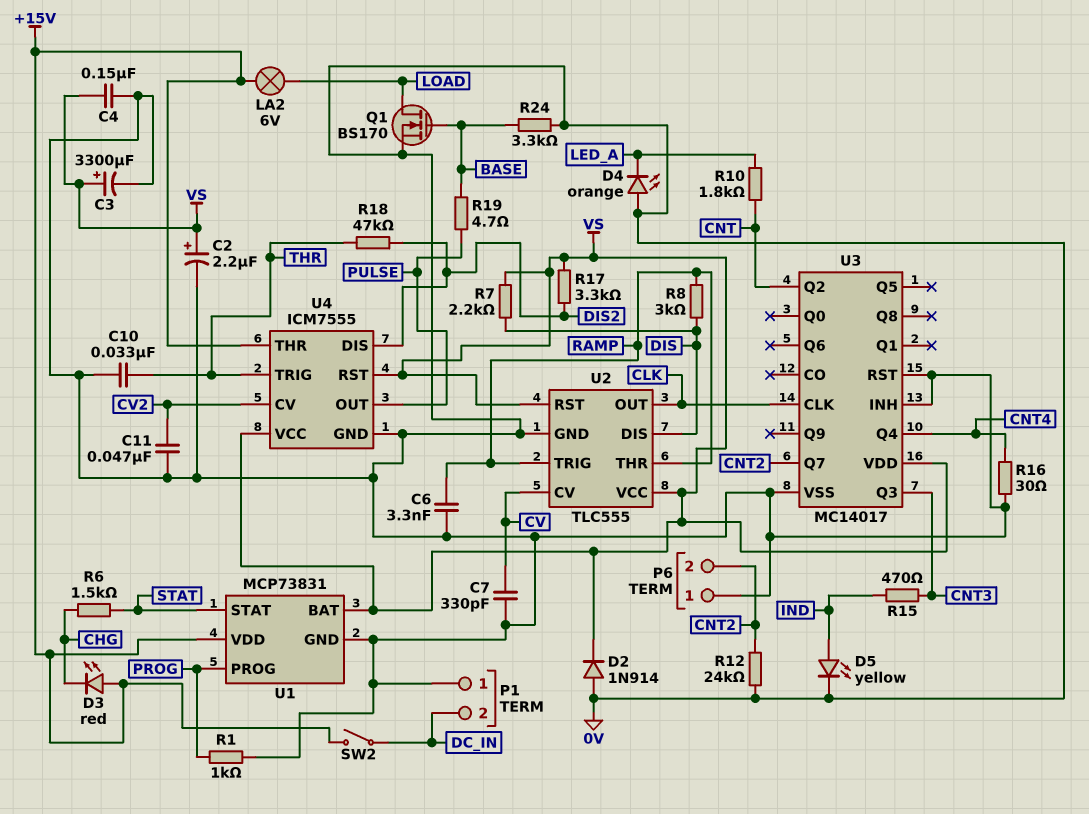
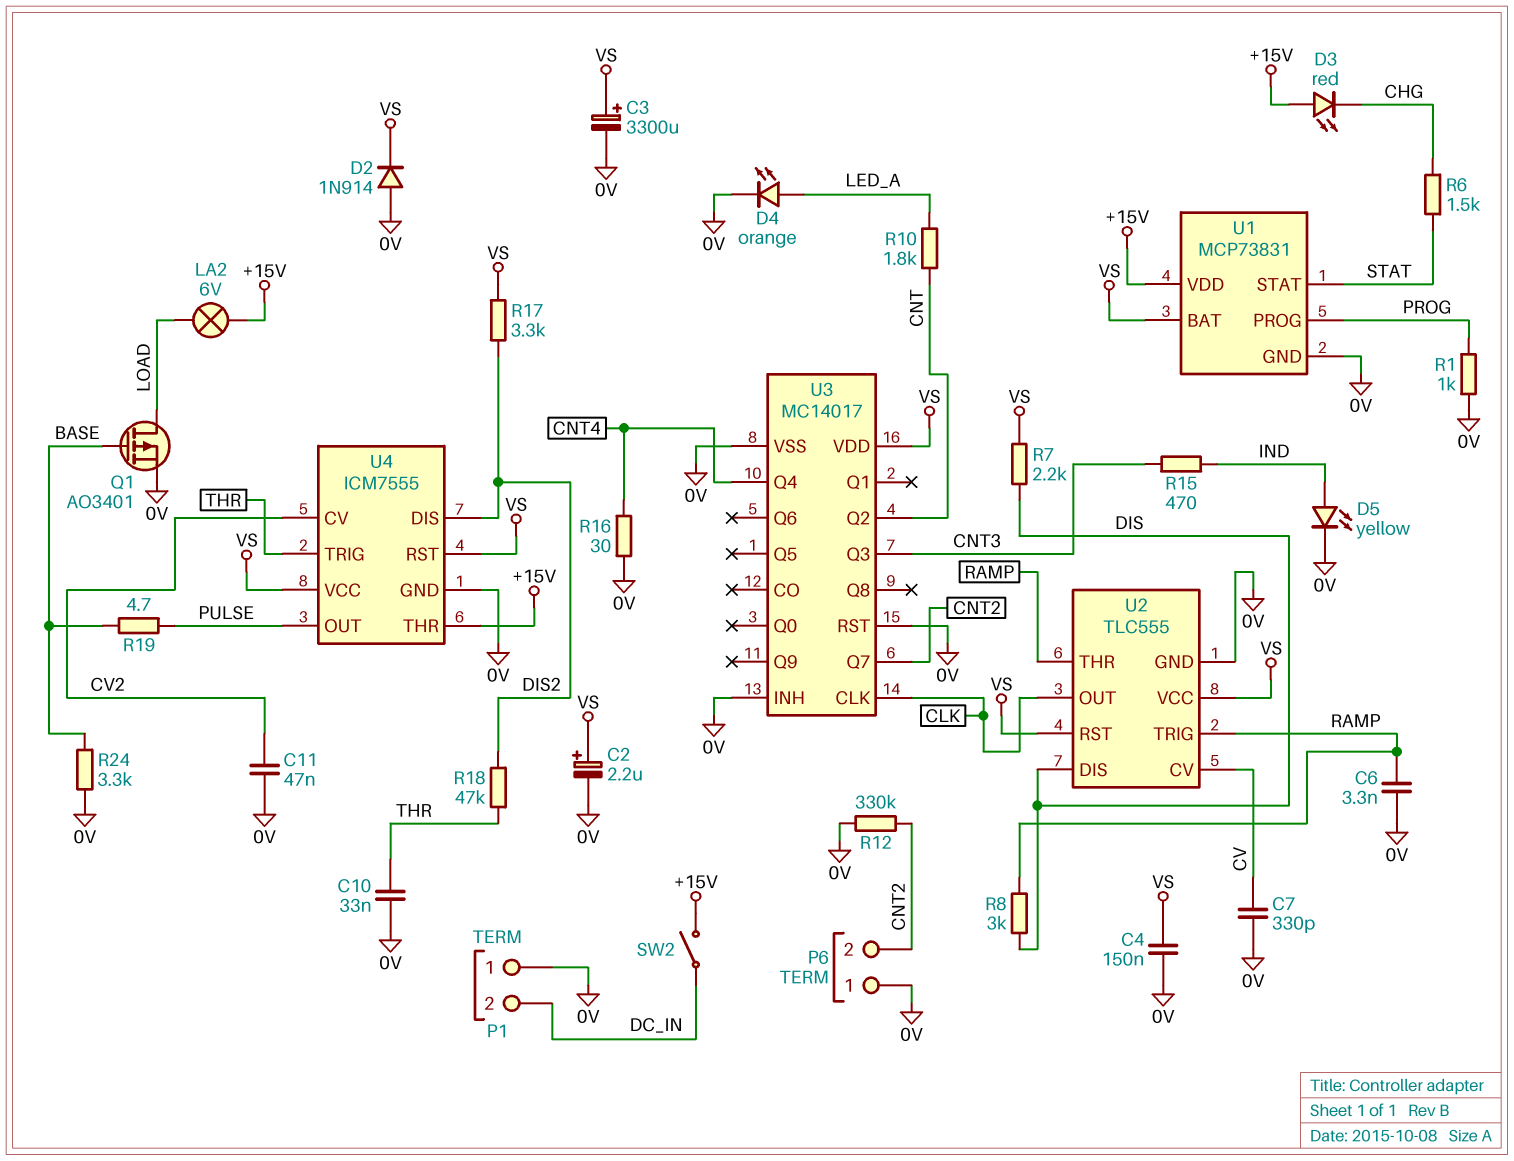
D4: LED orange (A 0V, K LED_A) -> LED orange (A LED_A, K 0V)
Q1: NMOS BS170 (G BASE, D LOAD, S 0V) -> PMOS AO3401 (G BASE, D LOAD, S 0V)
R12: 24k (0V, CNT2) -> 330k (0V, CNT2)

